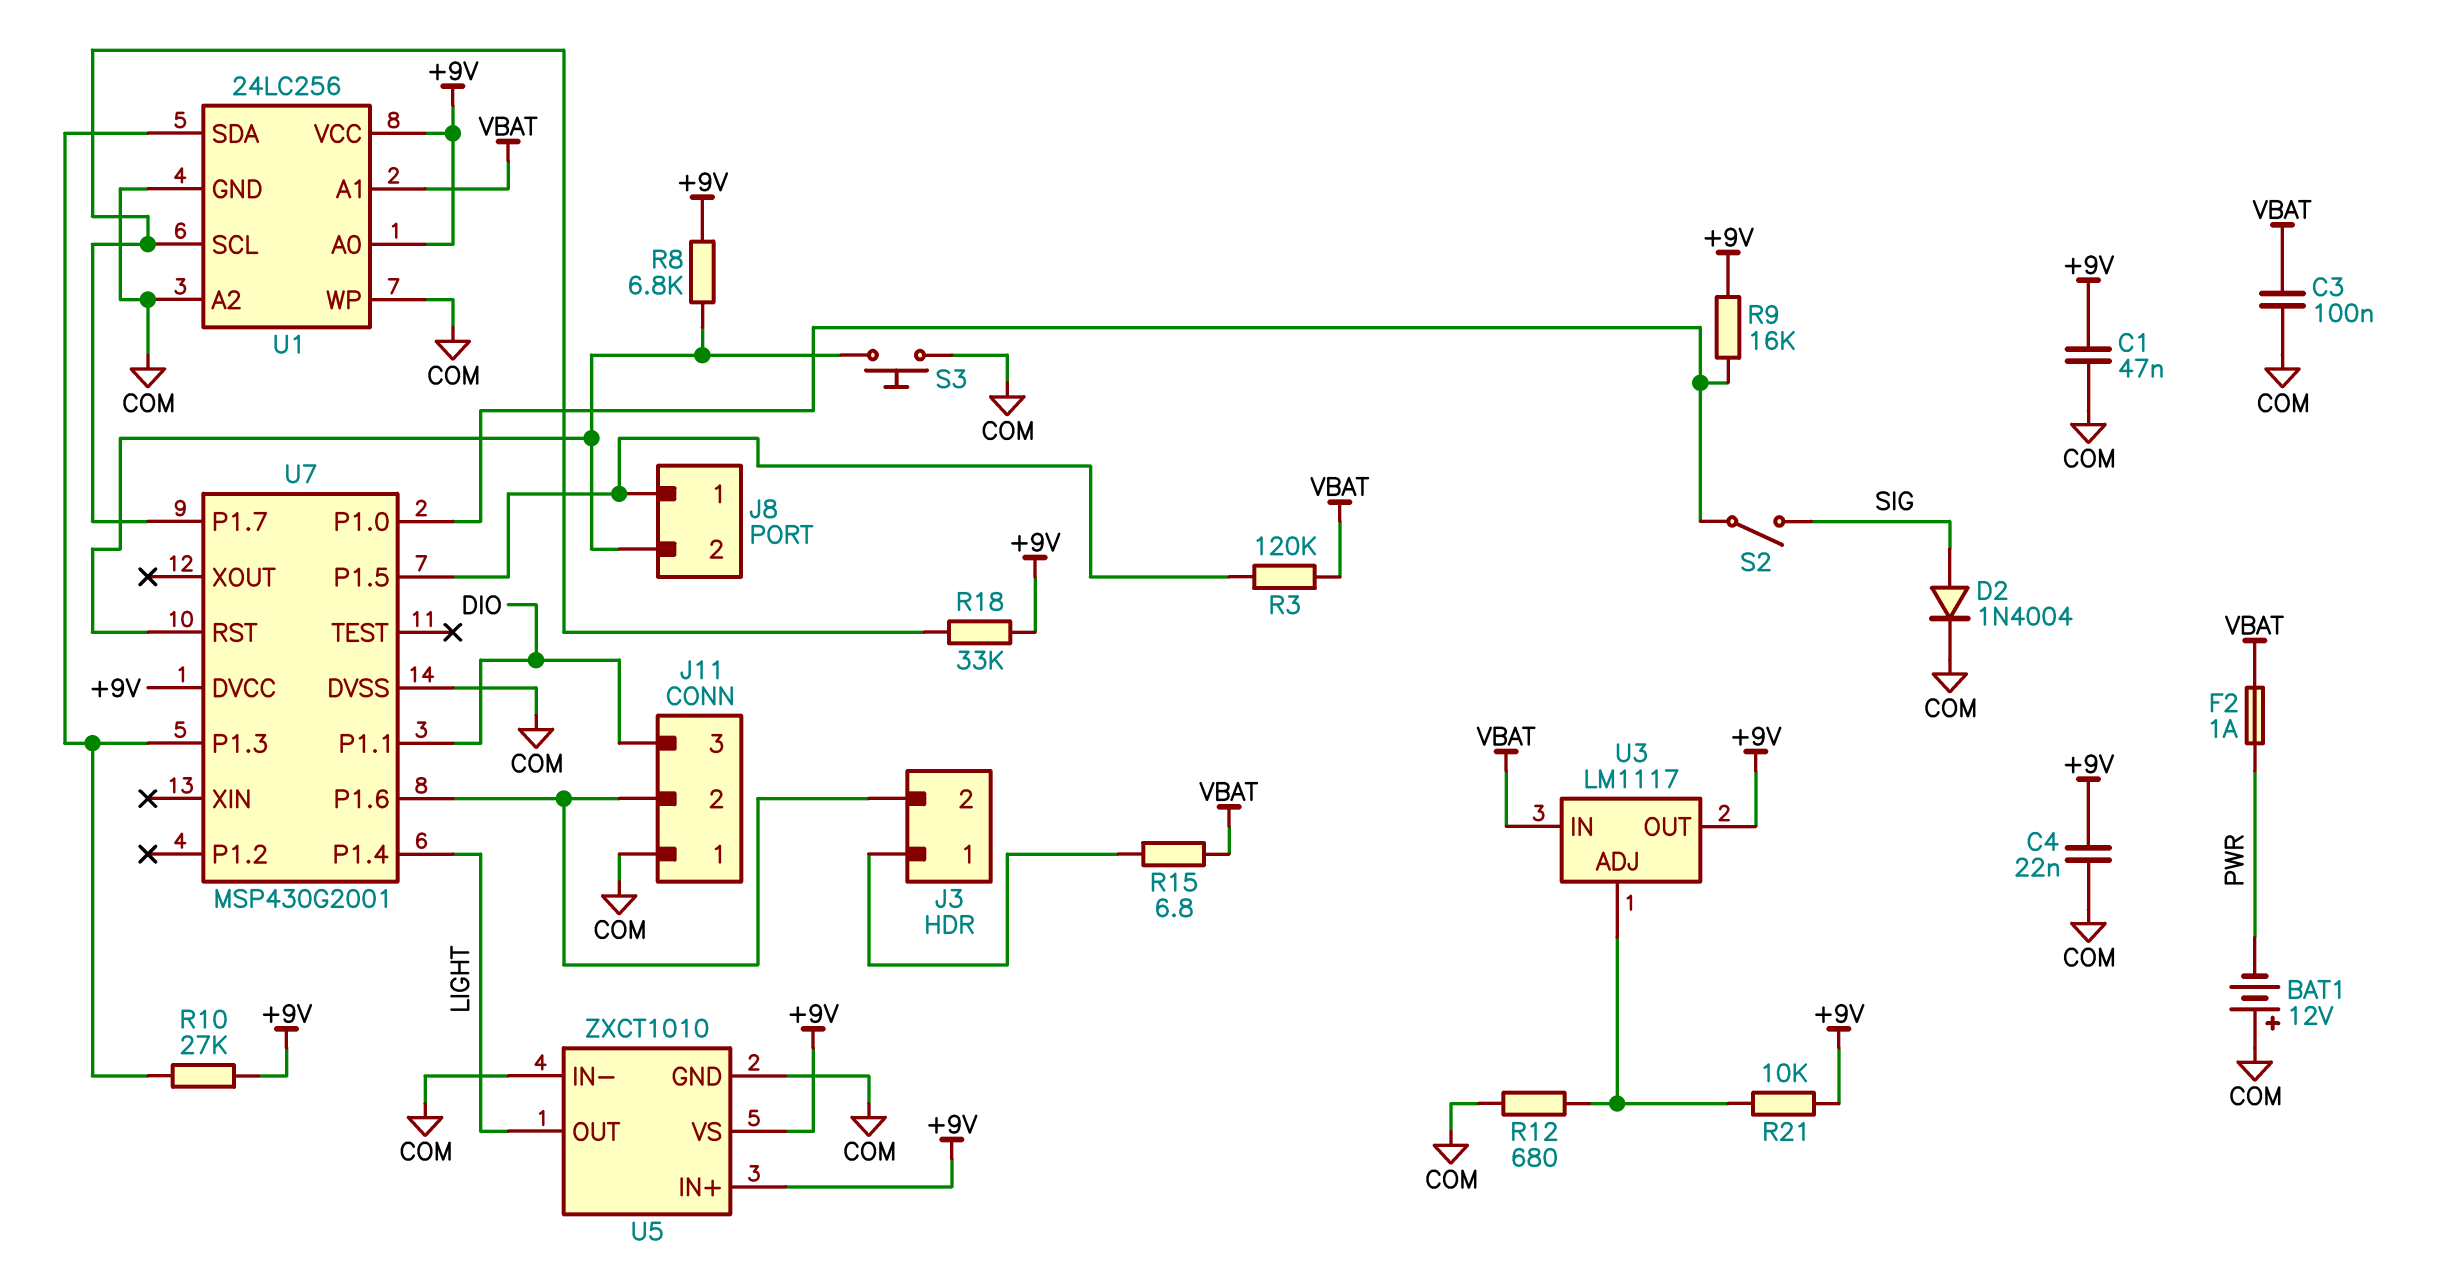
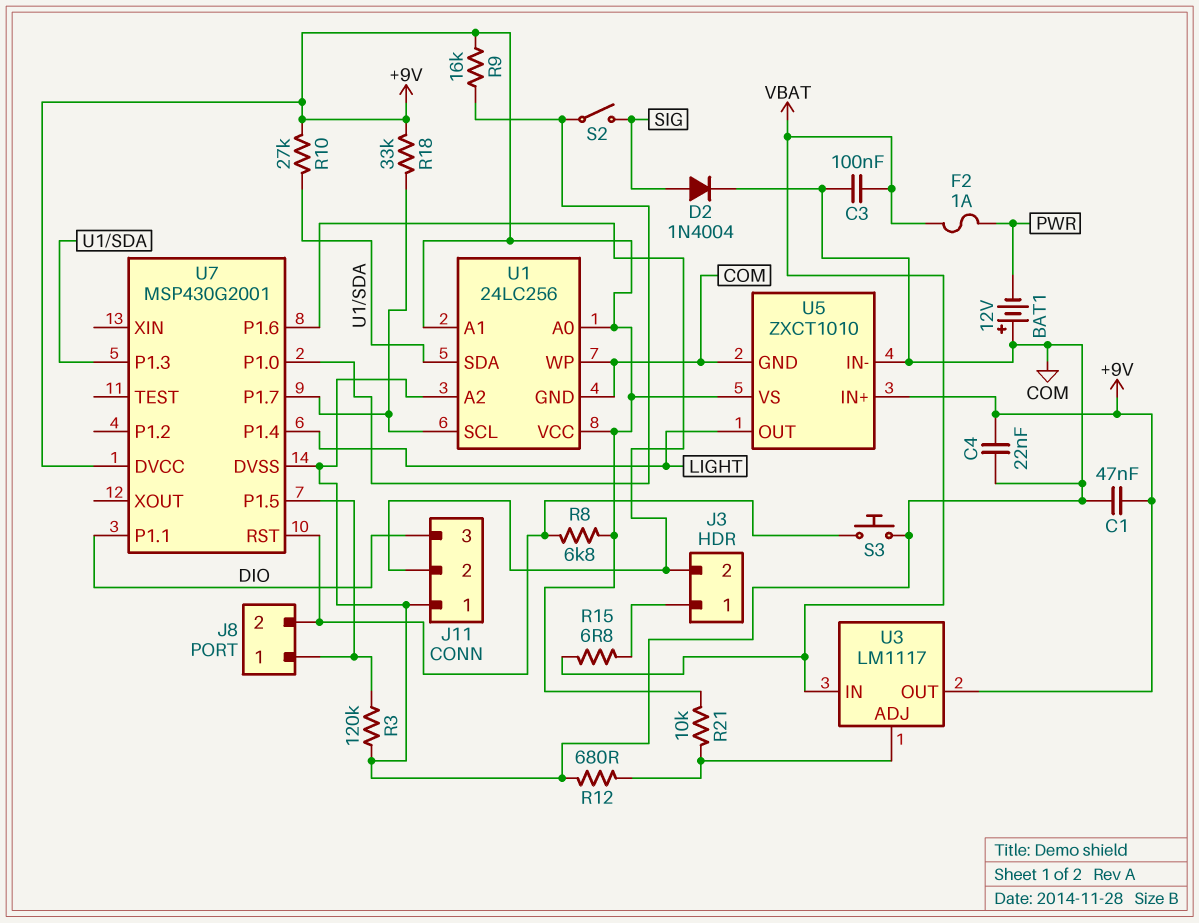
R3: 120k (J8/1, VBAT) -> 120k (COM, J8/1)
U1 pin A1: VBAT -> +9V

